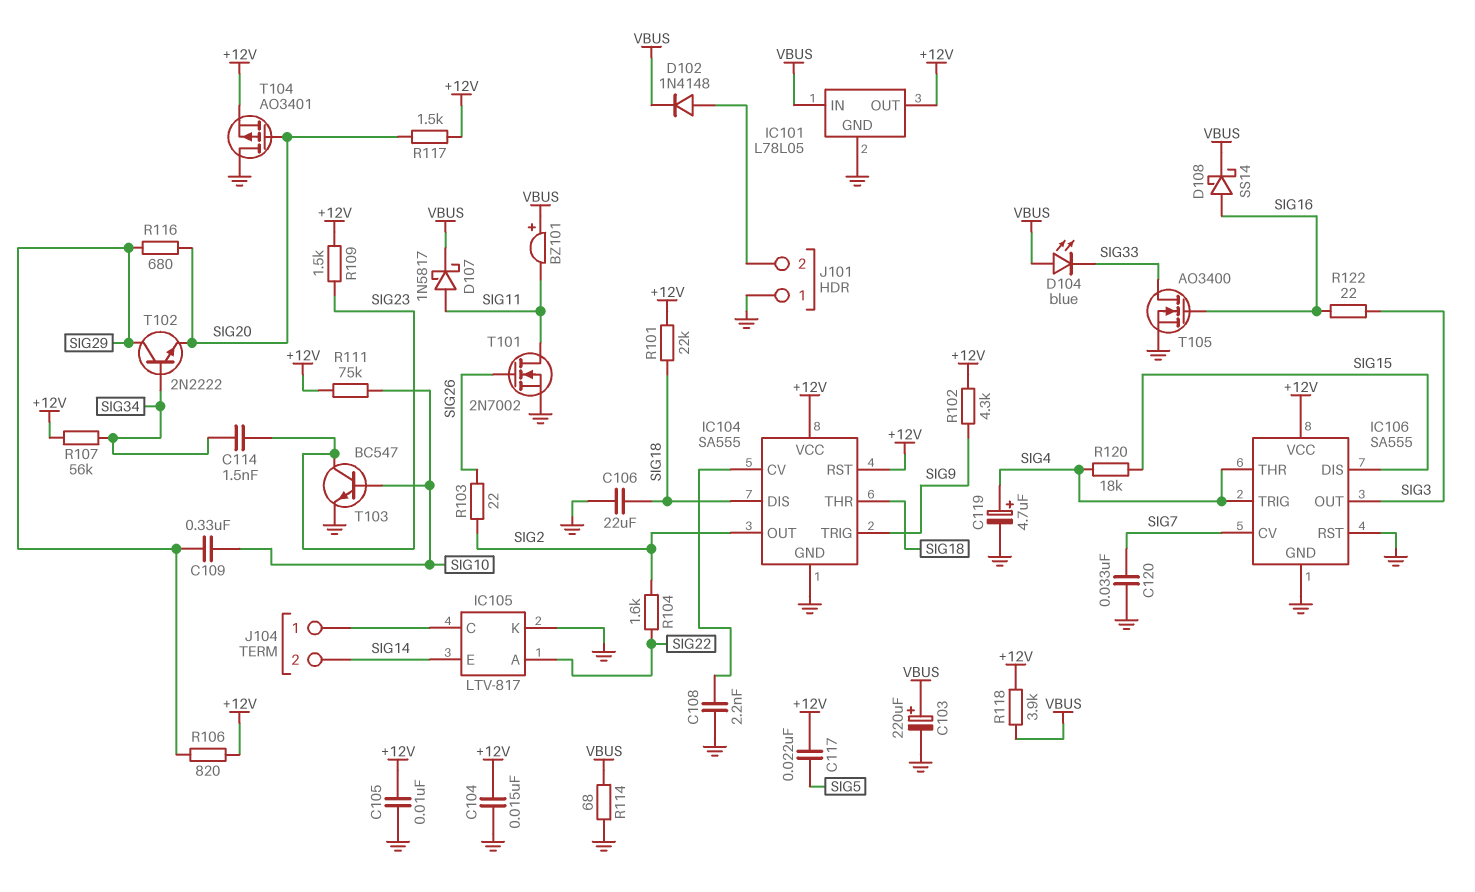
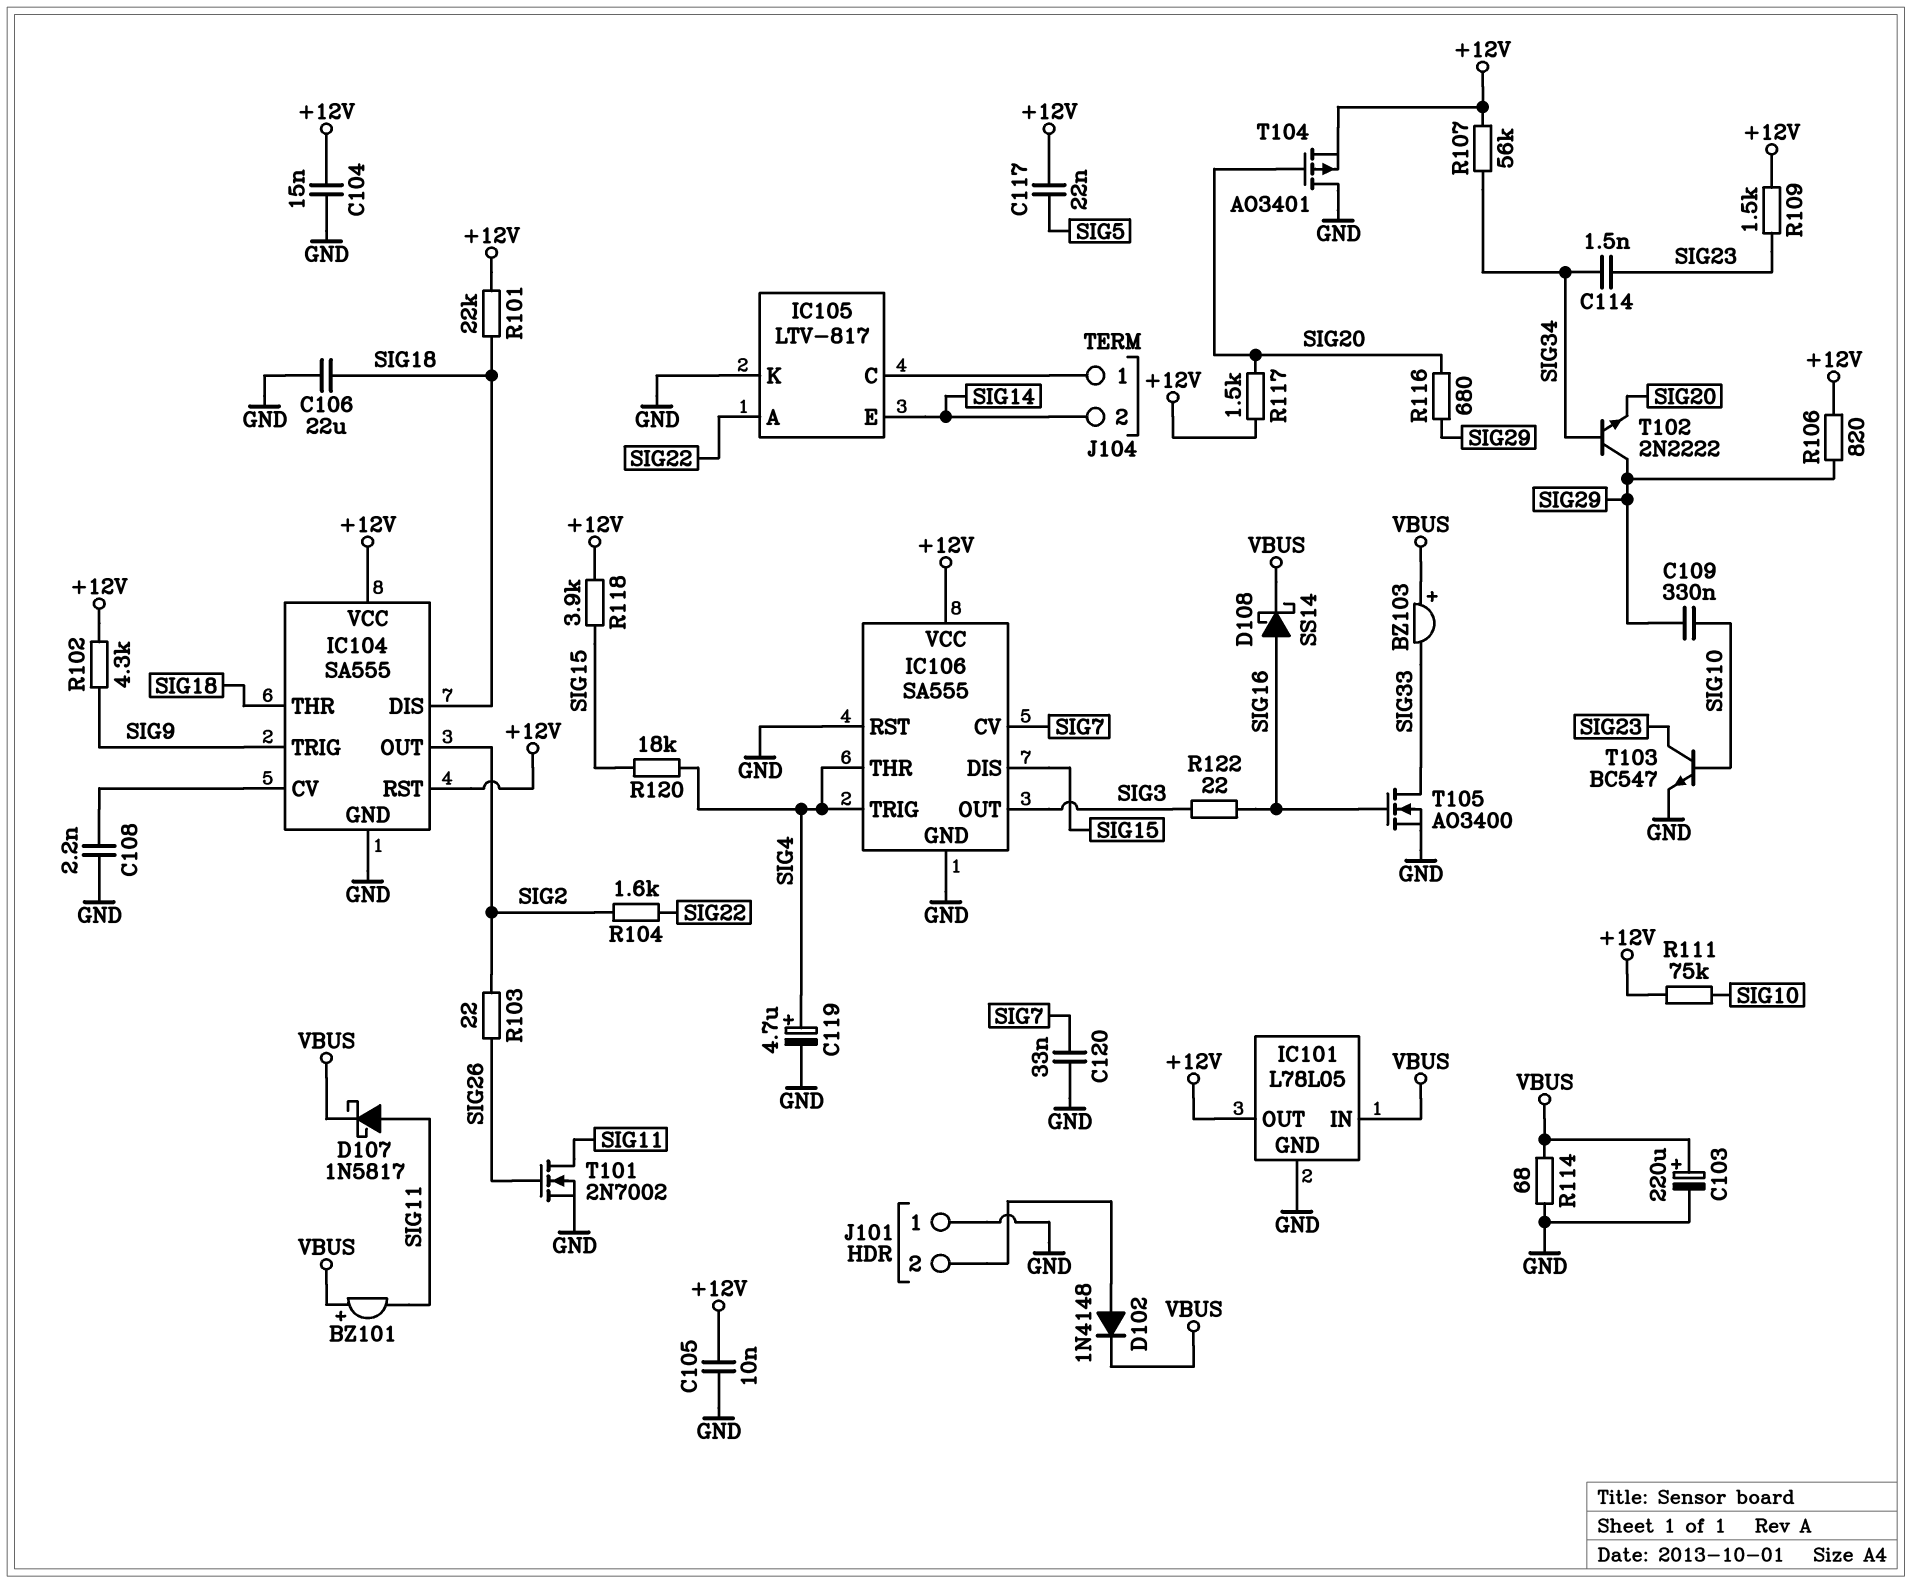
BZ103: none -> buzzer (plus VBUS, minus SIG33)
D104: LED blue (A VBUS, K SIG33) -> none
R118: 3.9k (+12V, VBUS) -> 3.9k (+12V, SIG15)

